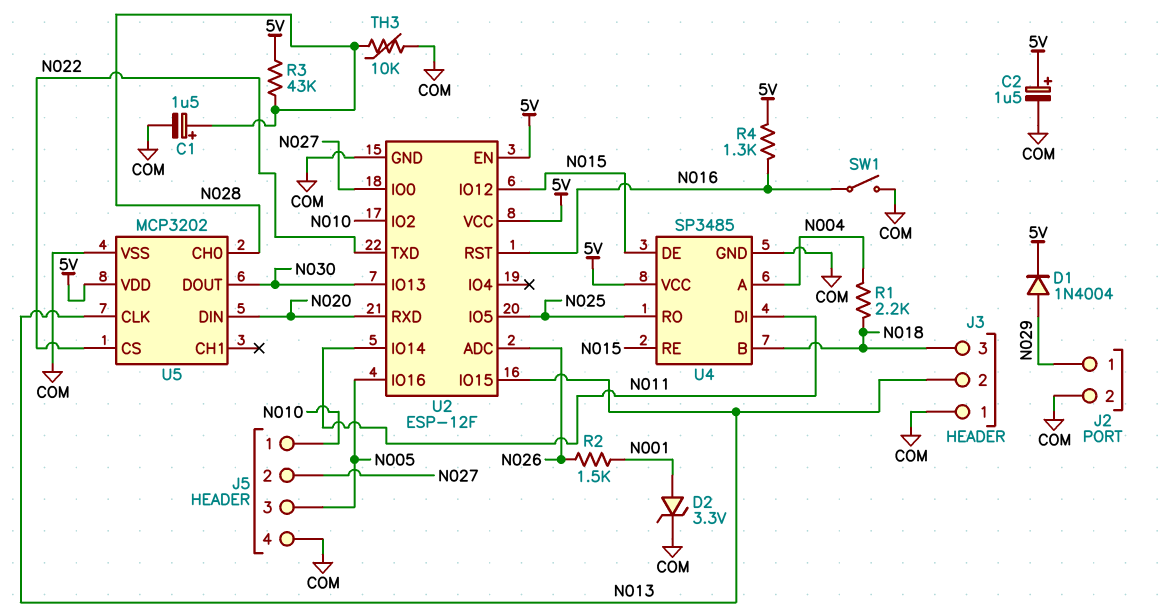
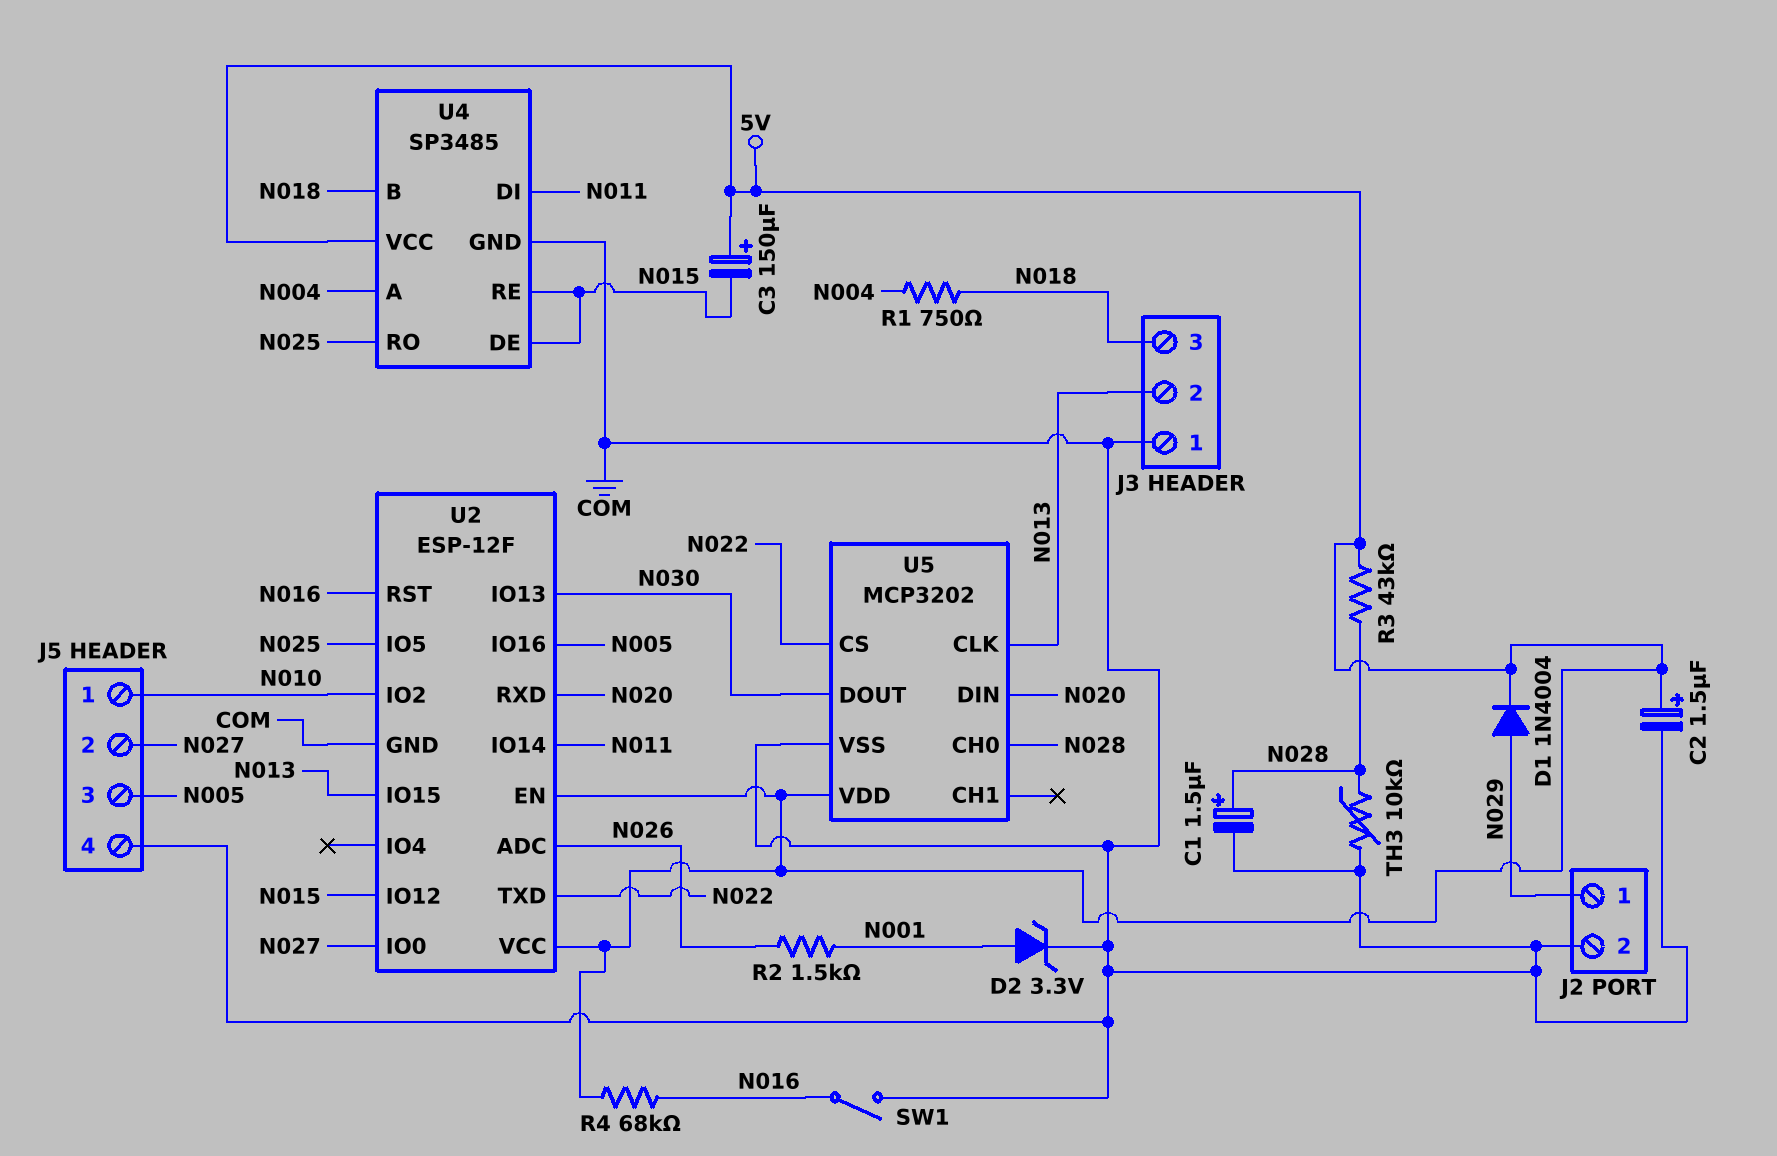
C3: none -> 150uF (plus 5V, minus N015)
R1: 2.2k (N004, N018) -> 750 (N004, N018)
R4: 1.3k (5V, N016) -> 68k (5V, N016)

